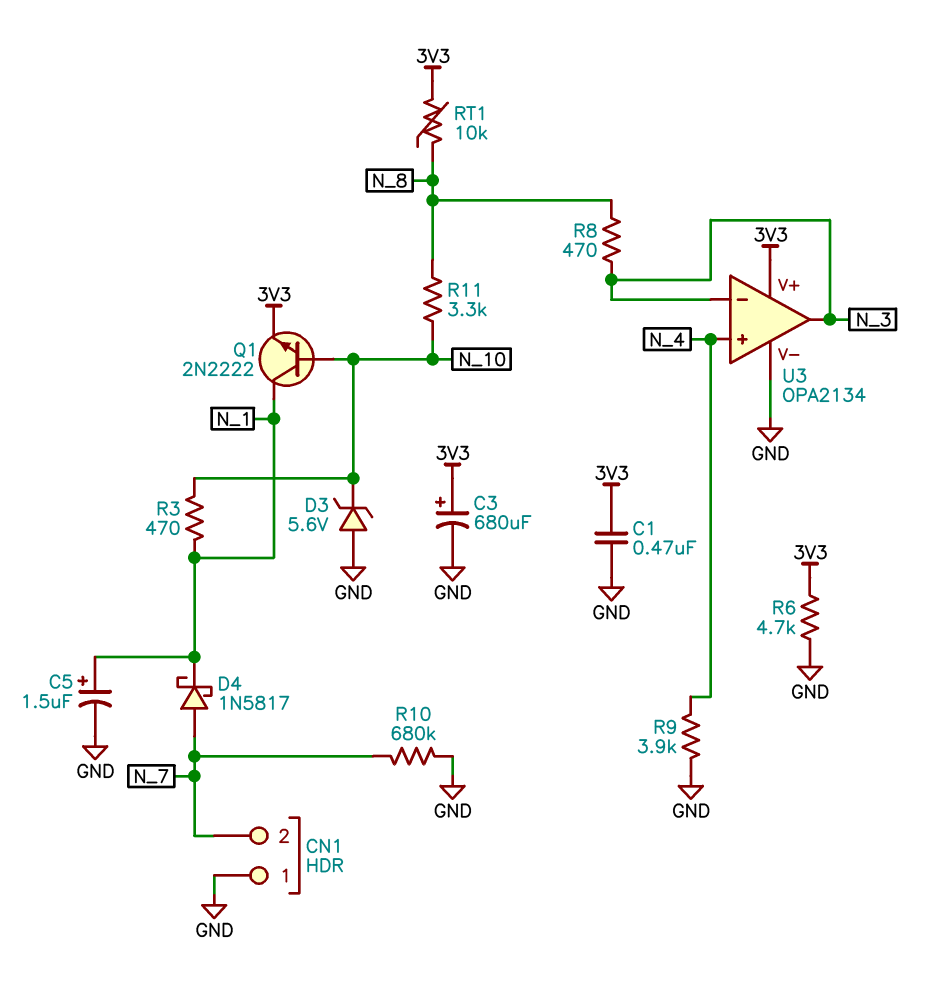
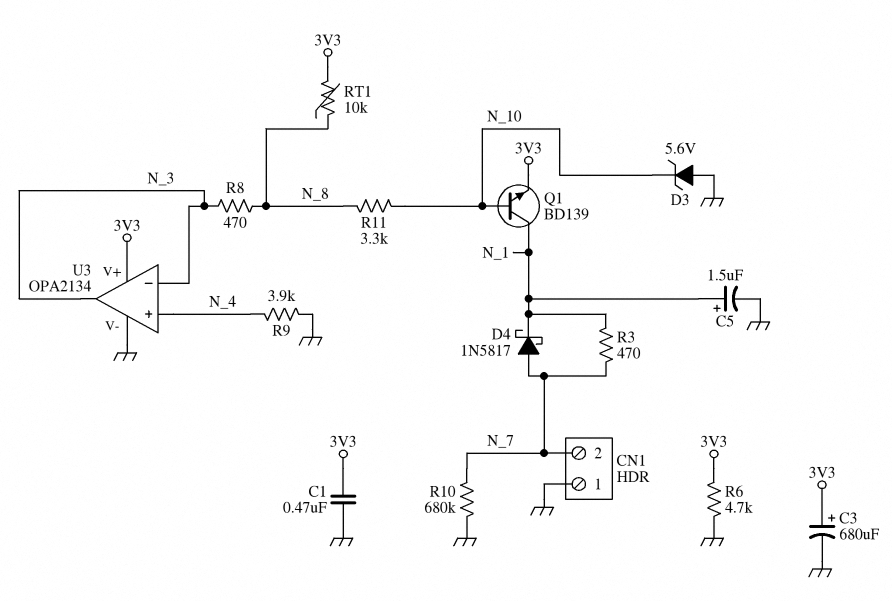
Q1: NPN 2N2222 (B N_10, C N_1, E 3V3) -> NPN BD139 (B N_10, C N_1, E 3V3)
R3: 470 (N_1, N_10) -> 470 (N_1, N_7)

